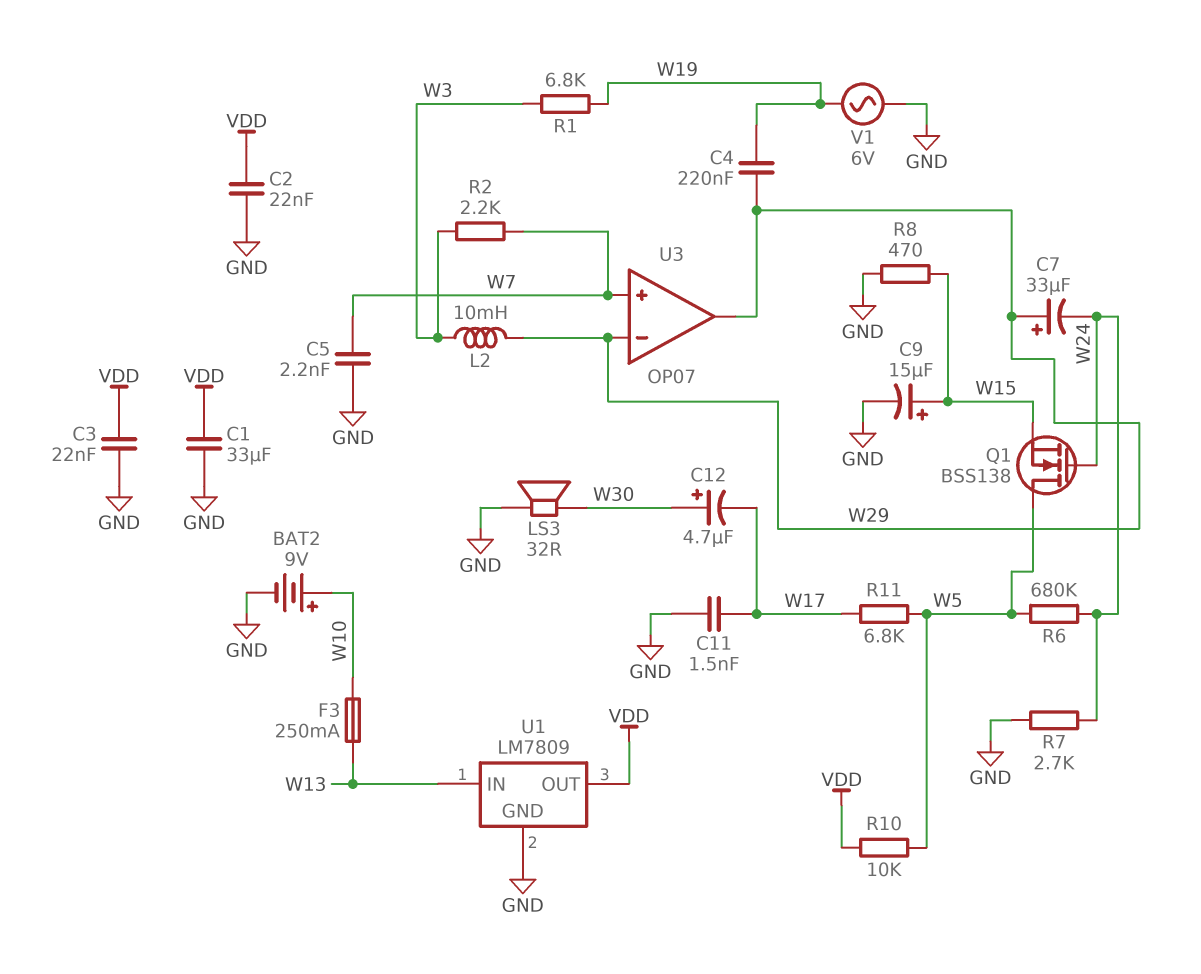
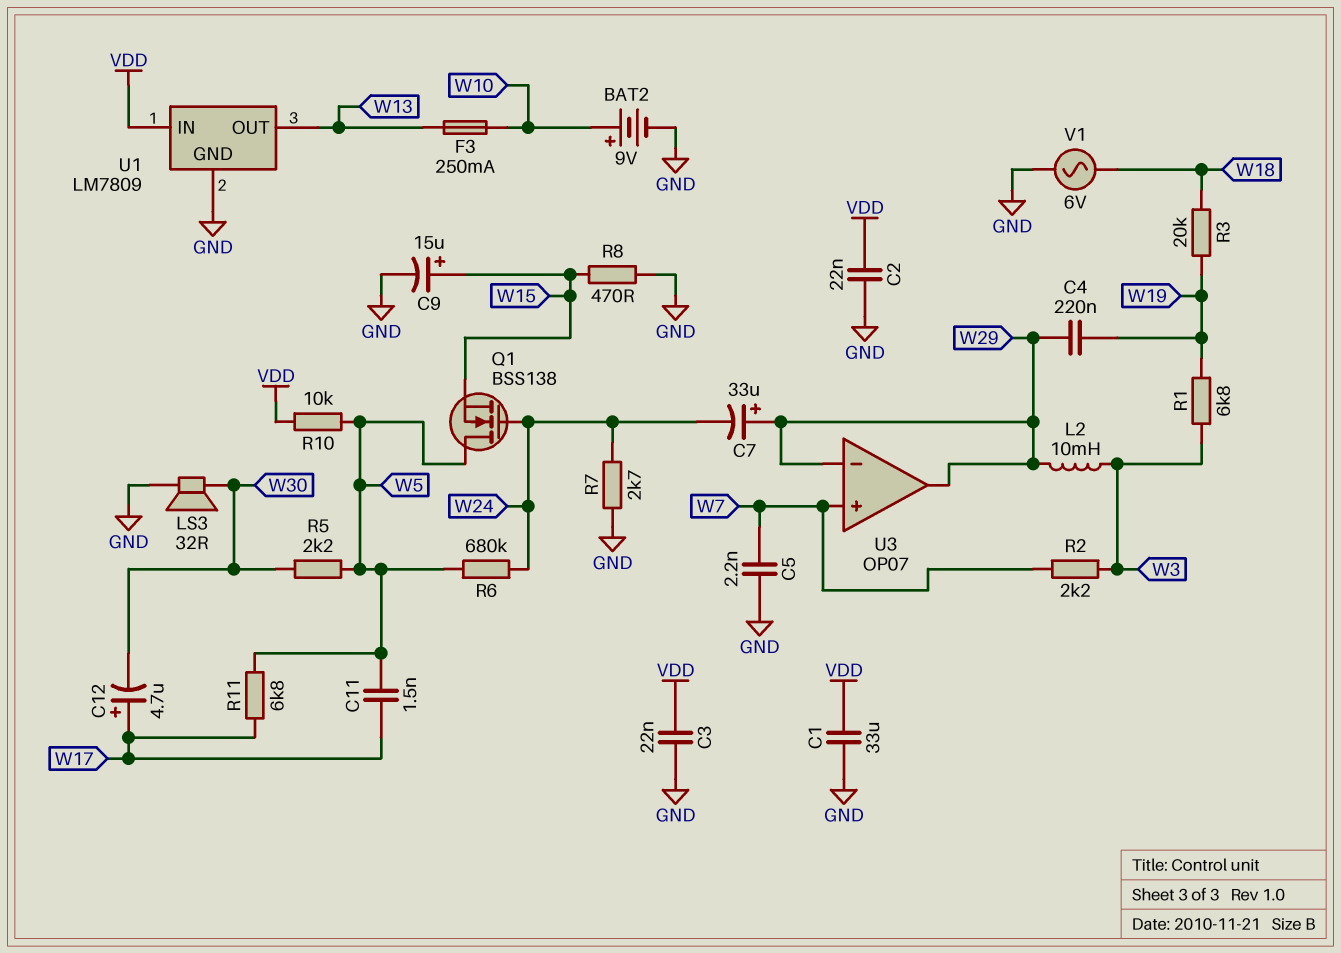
C11: 1.5nF (GND, W17) -> 1.5nF (W5, W17)
C12: 4.7uF (plus W30, minus W17) -> 4.7uF (plus W17, minus W30)
R3: none -> 20k (W18, W19)
R5: none -> 2.2k (W5, W30)
U1 pin IN: W13 -> VDD
U1 pin OUT: VDD -> W13
V1: AC 6V (GND, W19) -> AC 6V (GND, W18)

